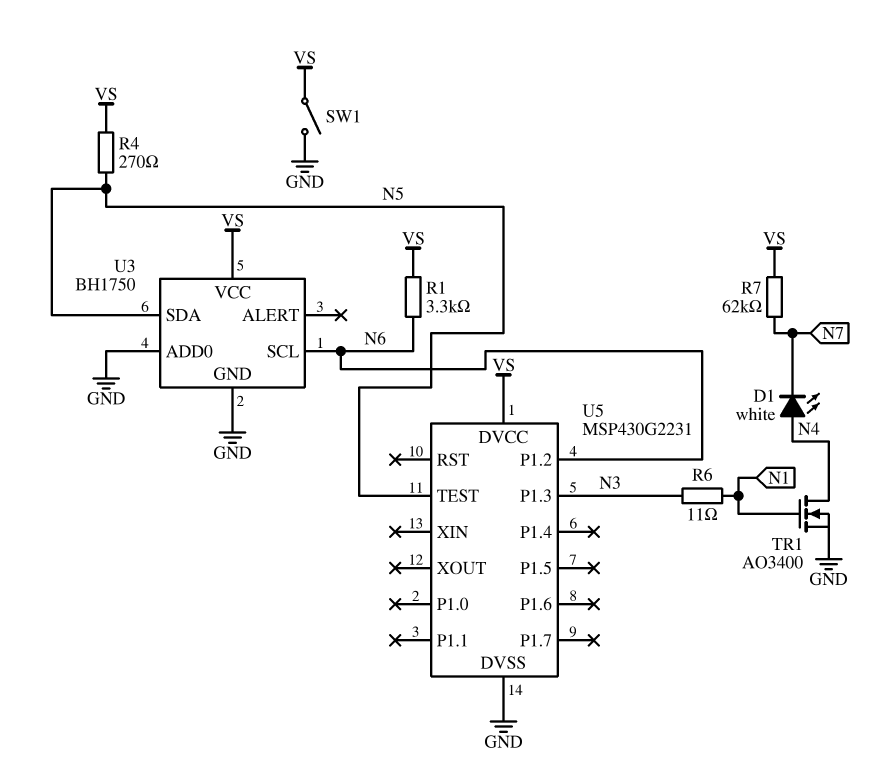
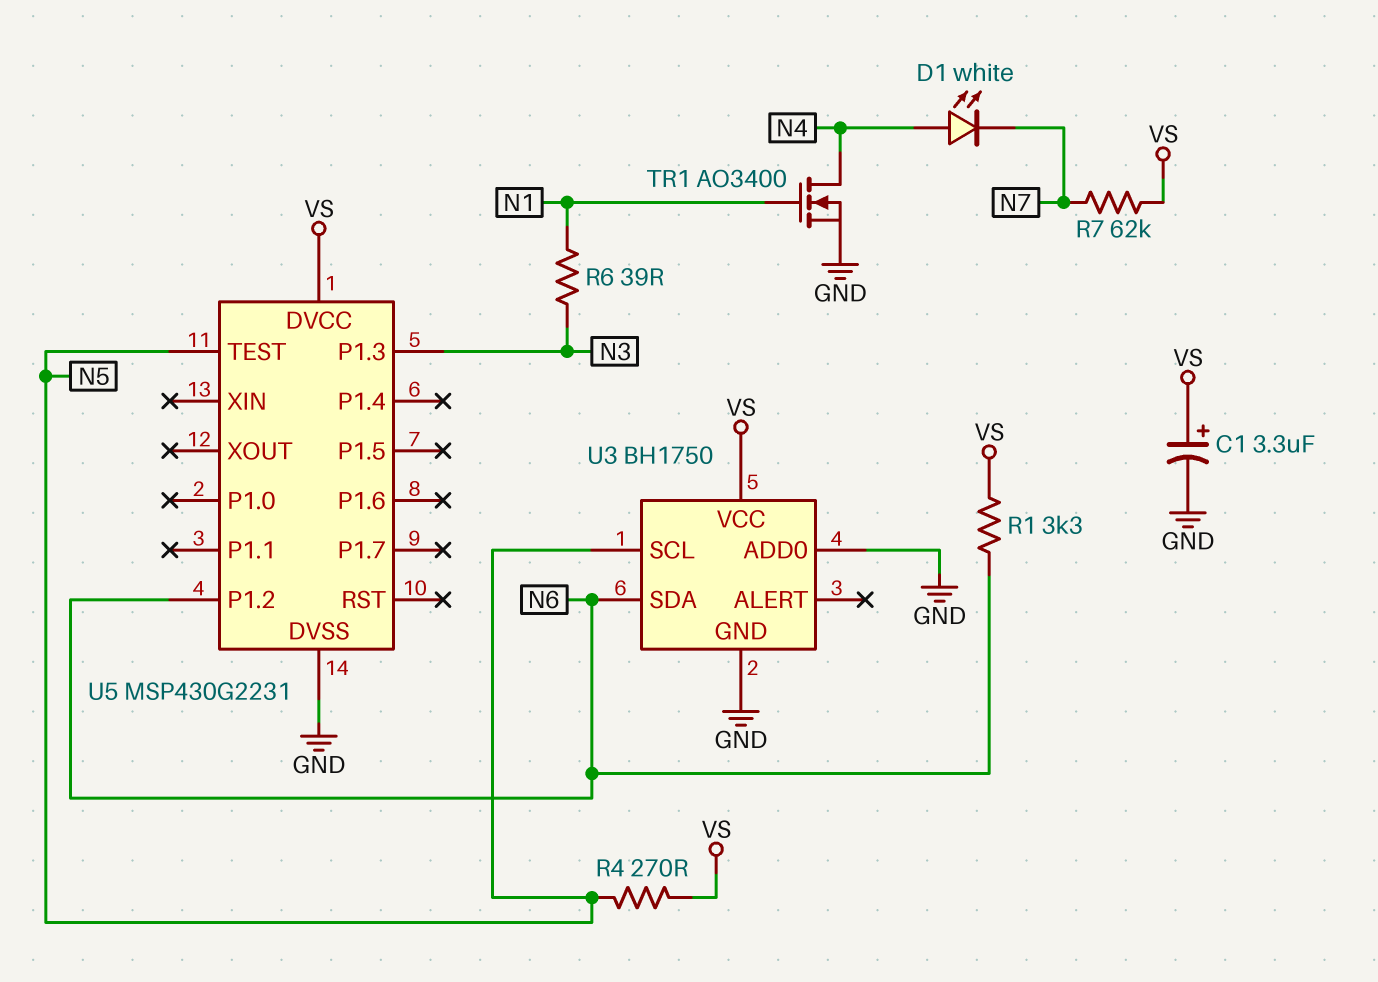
C1: none -> 3.3uF (plus VS, minus GND)
R6: 11 (N1, N3) -> 39 (N1, N3)
SW1: switch (GND, VS) -> none
U3 pin SCL: N6 -> N5
U3 pin SDA: N5 -> N6

